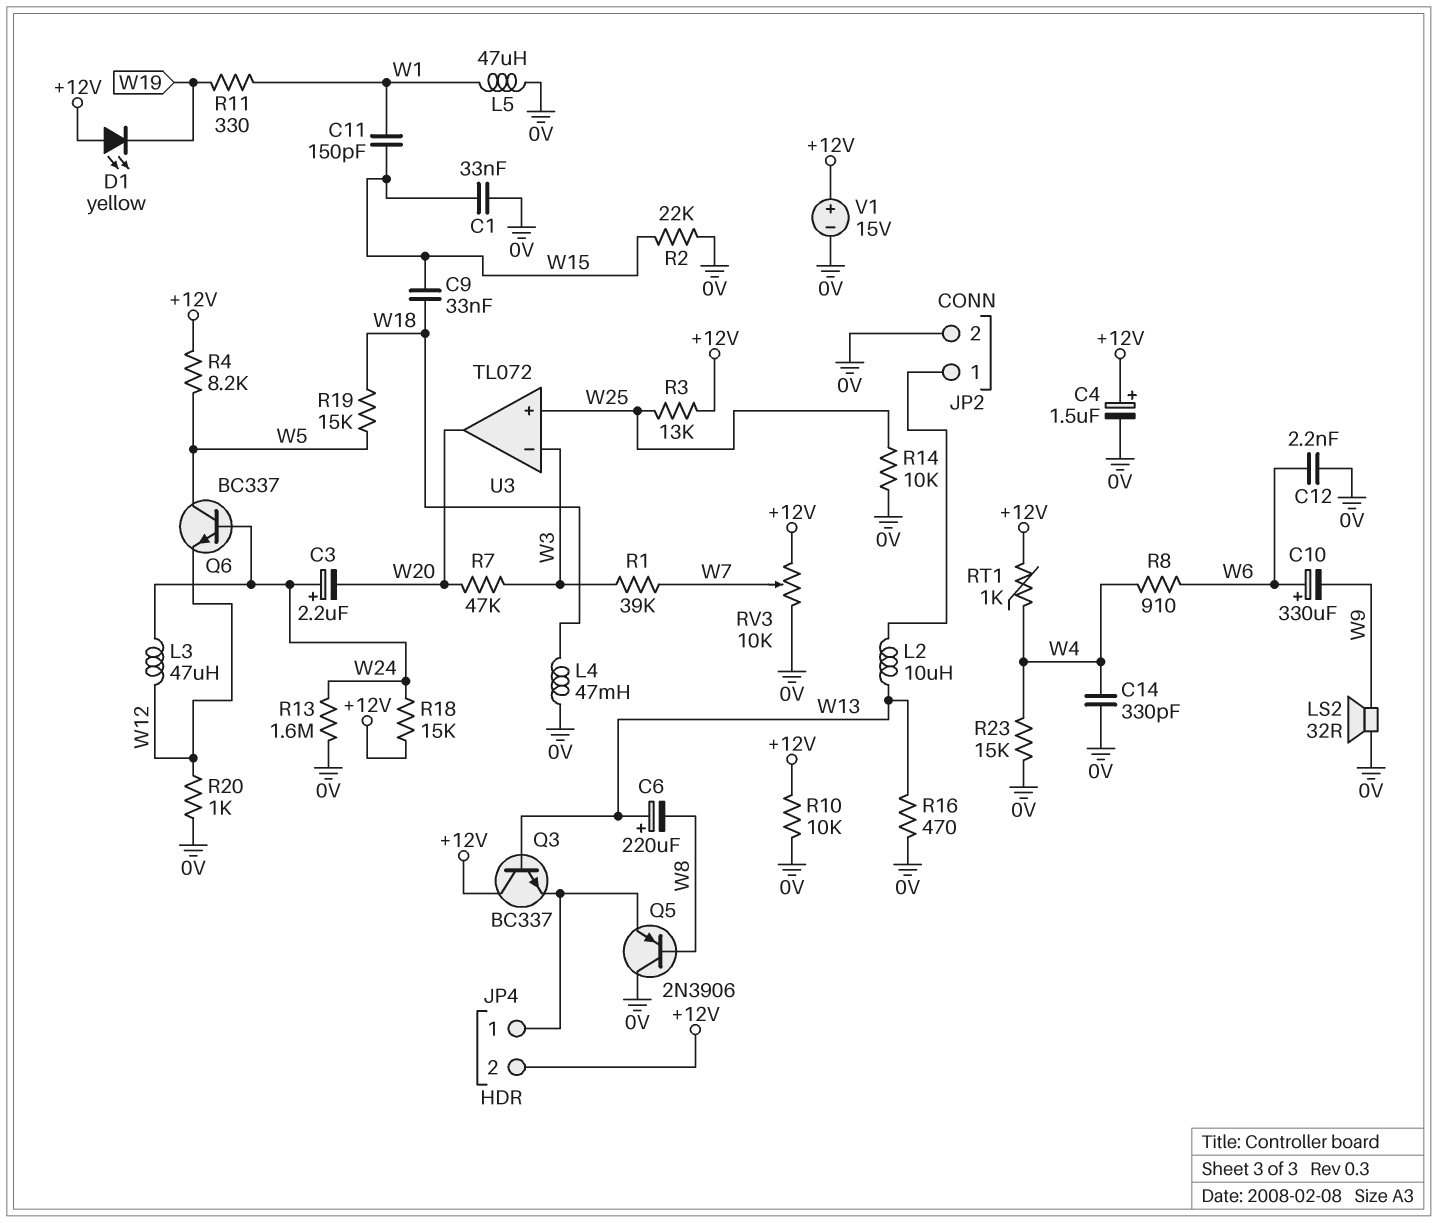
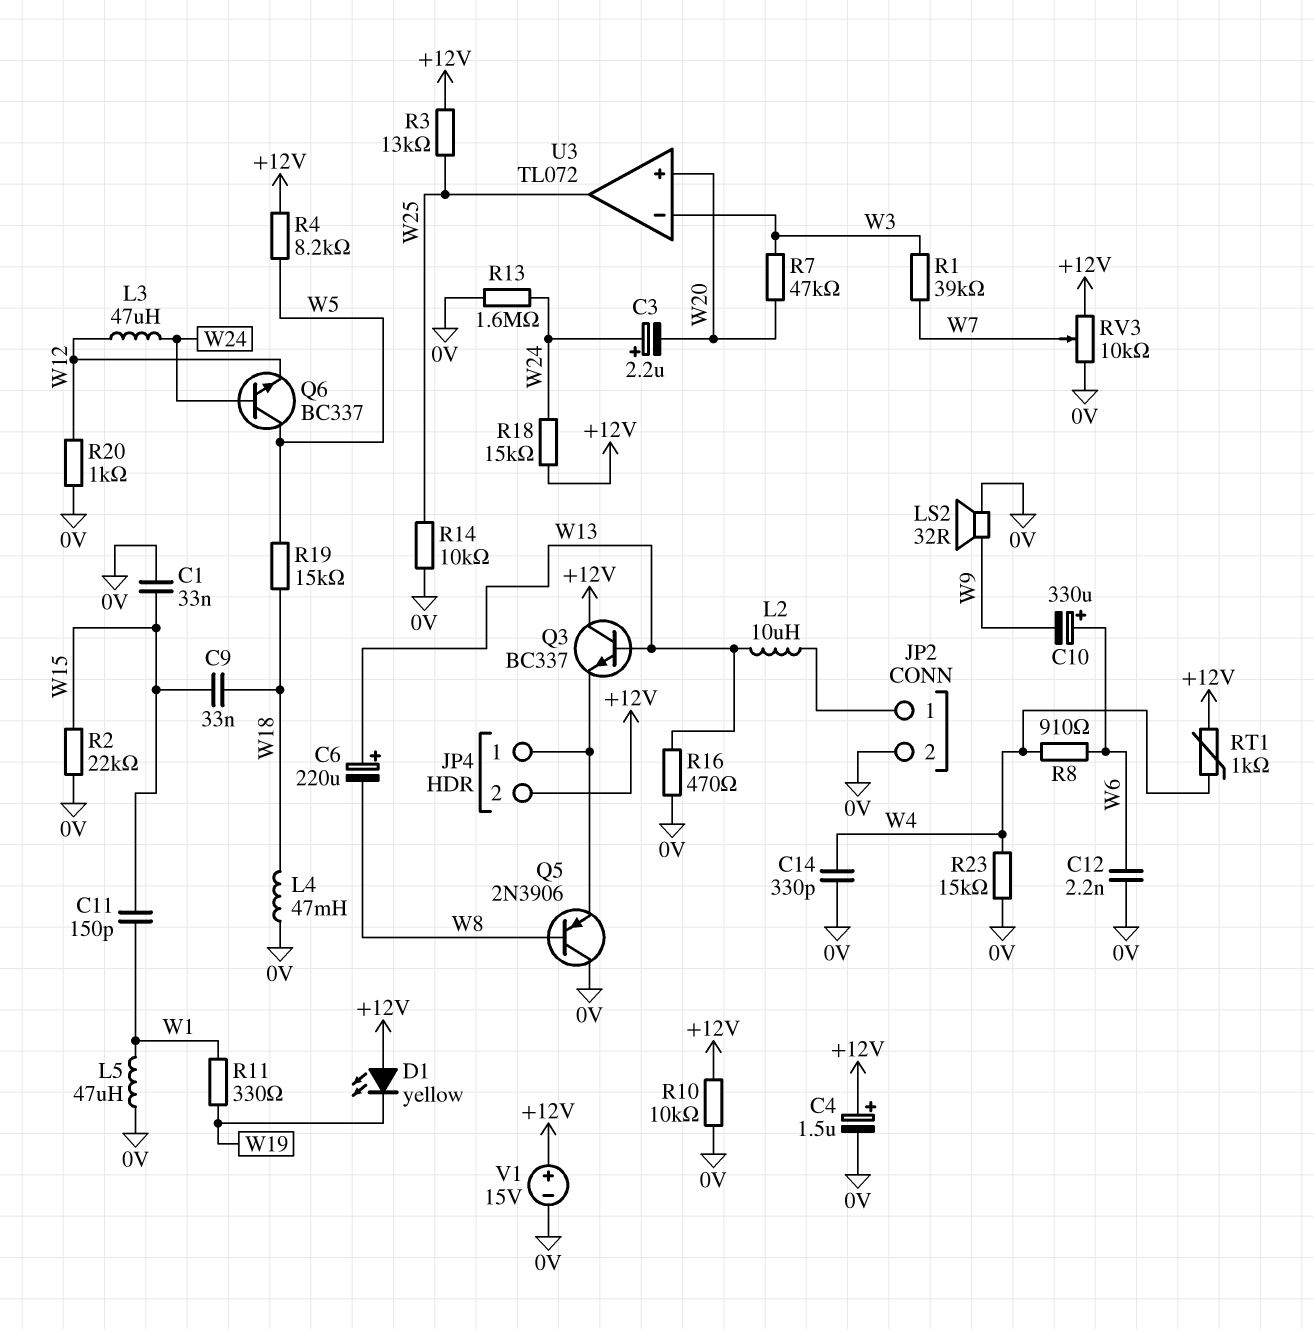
U3 pin in+: W25 -> W20
U3 pin out: W20 -> W25

